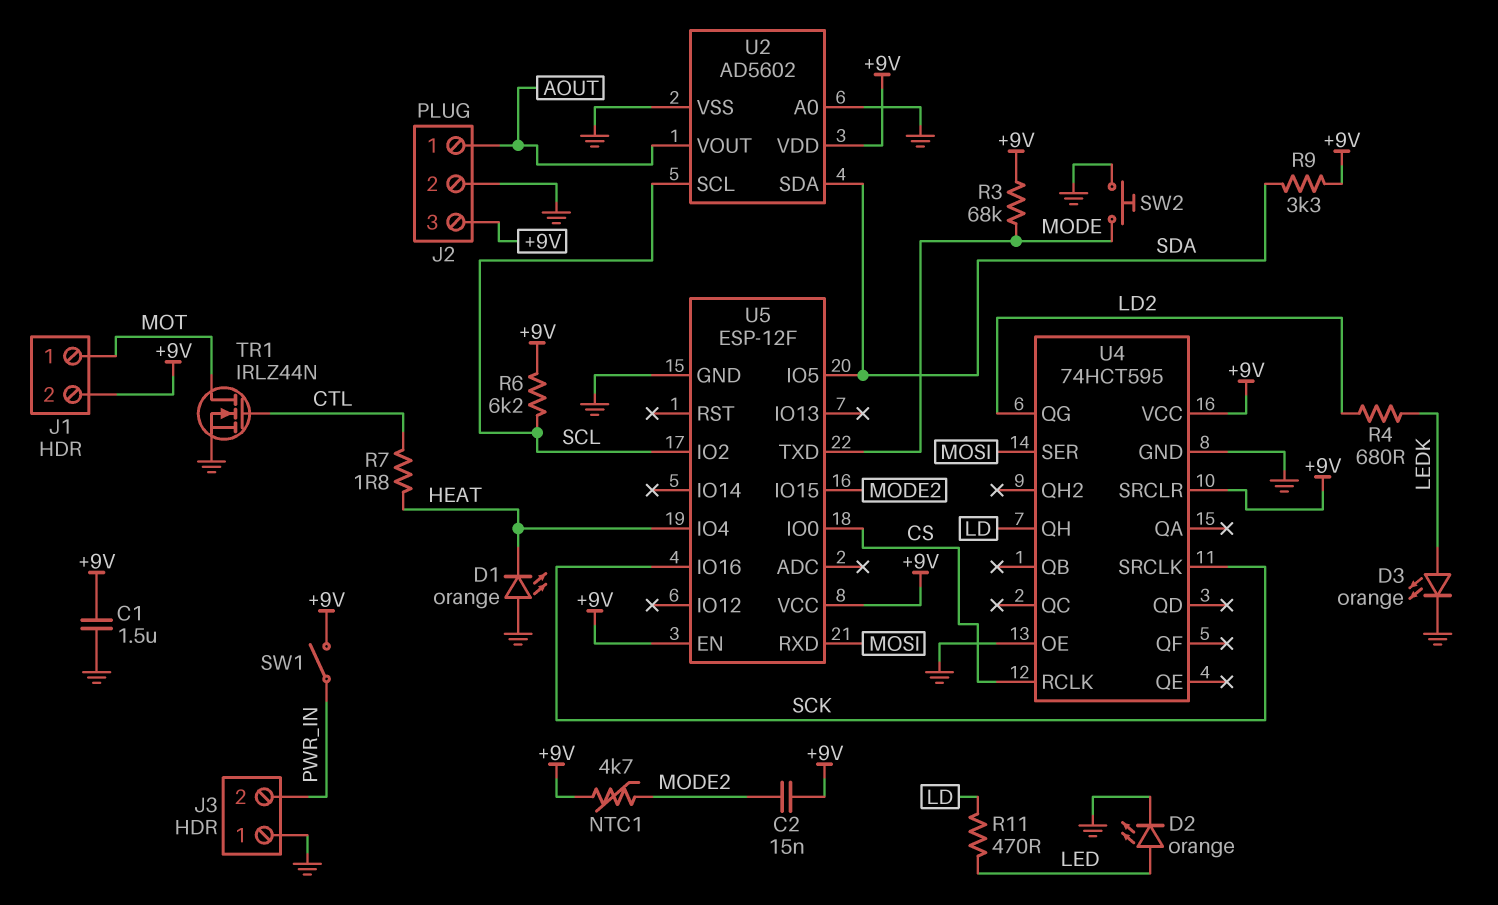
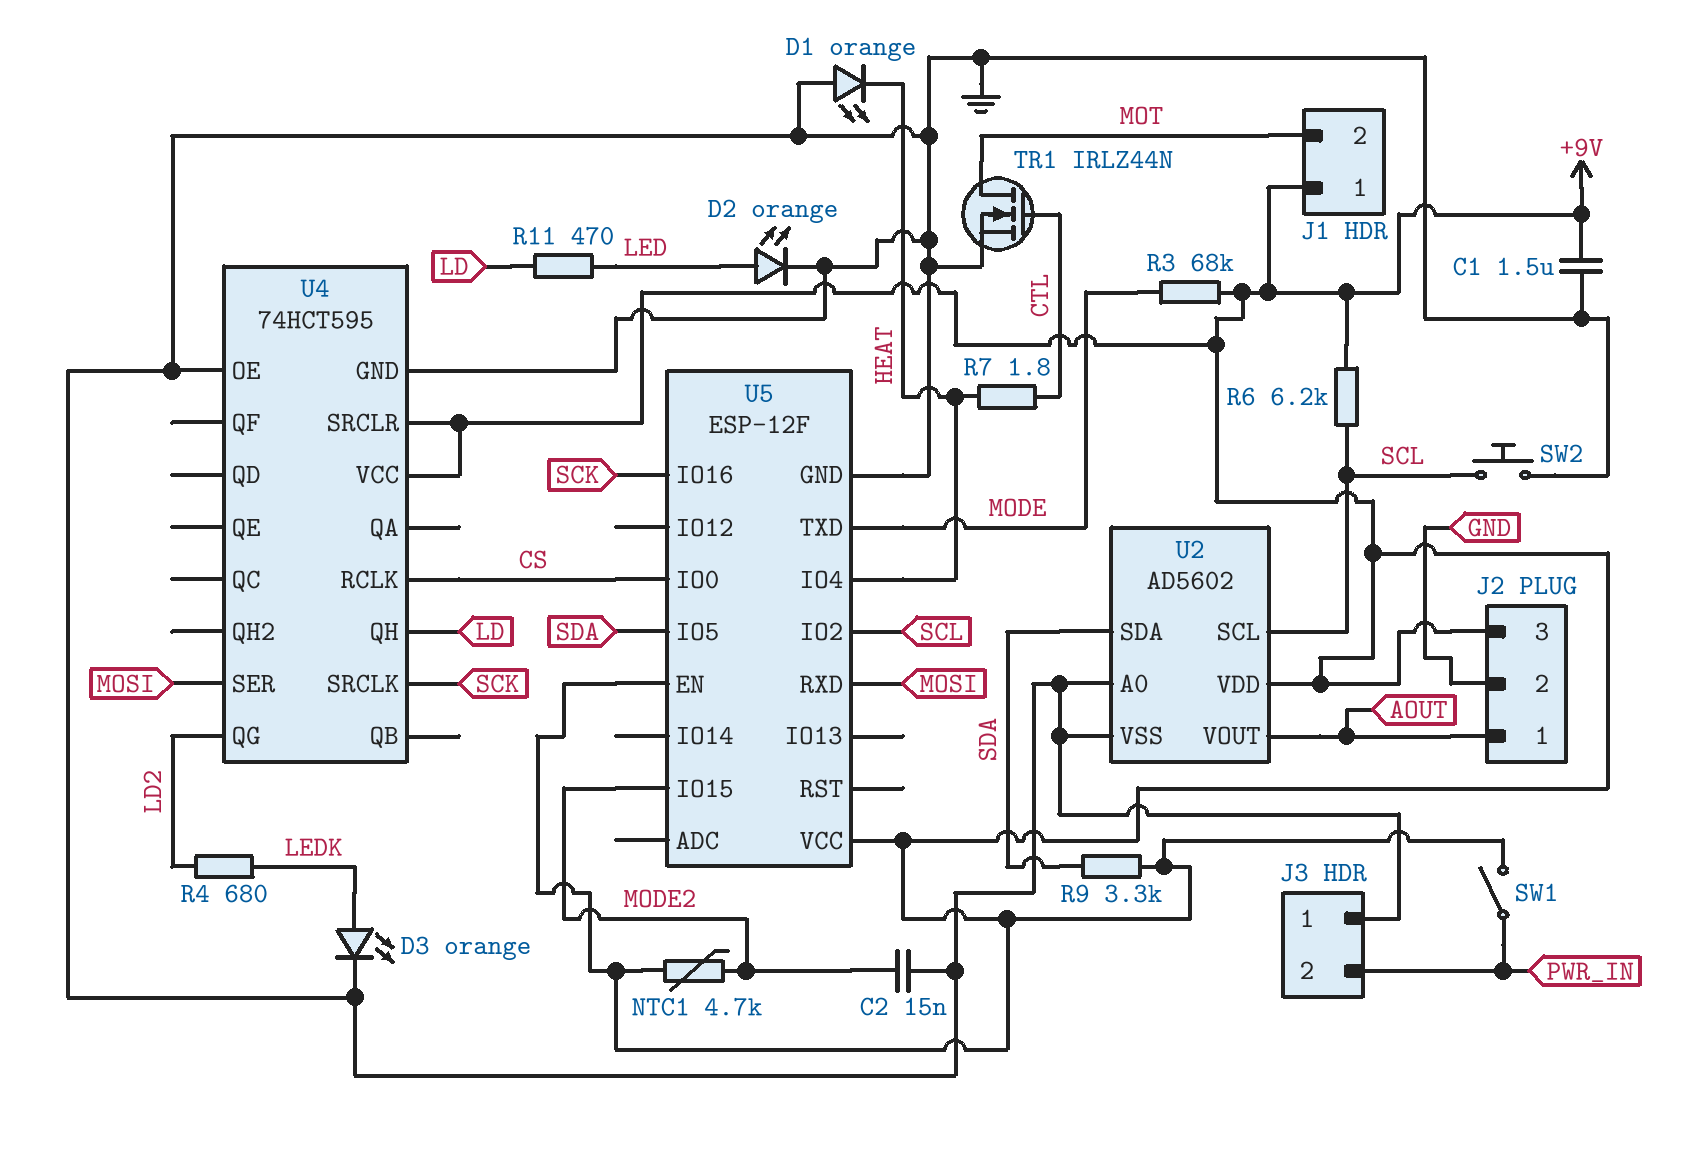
C2: 15nF (+9V, MODE2) -> 15nF (GND, MODE2)
J1 pin 1: MOT -> +9V
J1 pin 2: +9V -> MOT
SW2: button (GND, MODE) -> button (GND, SCL)

